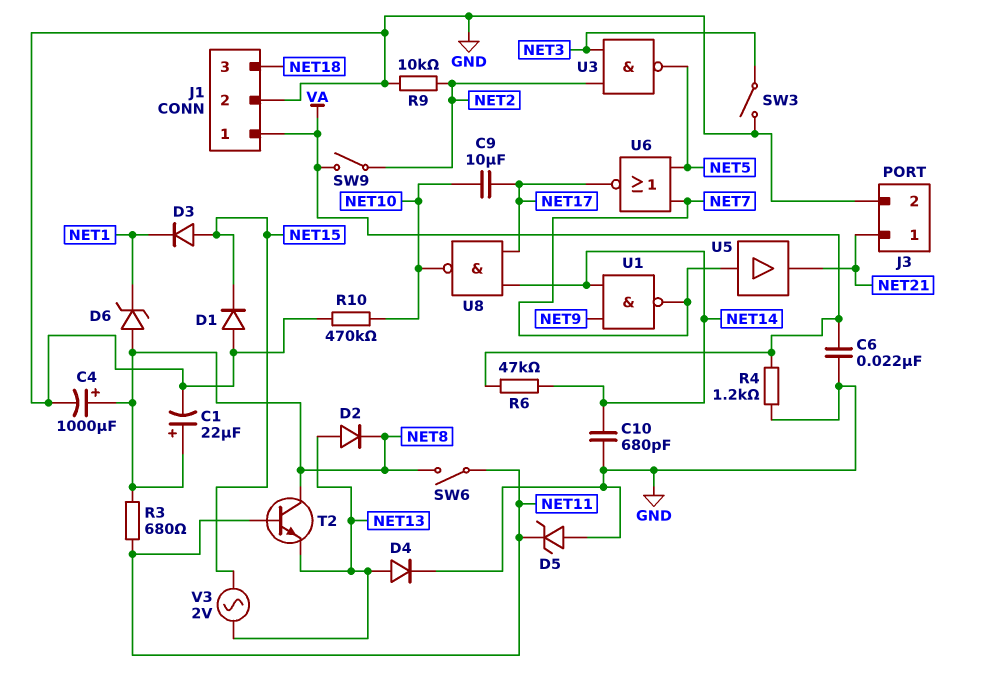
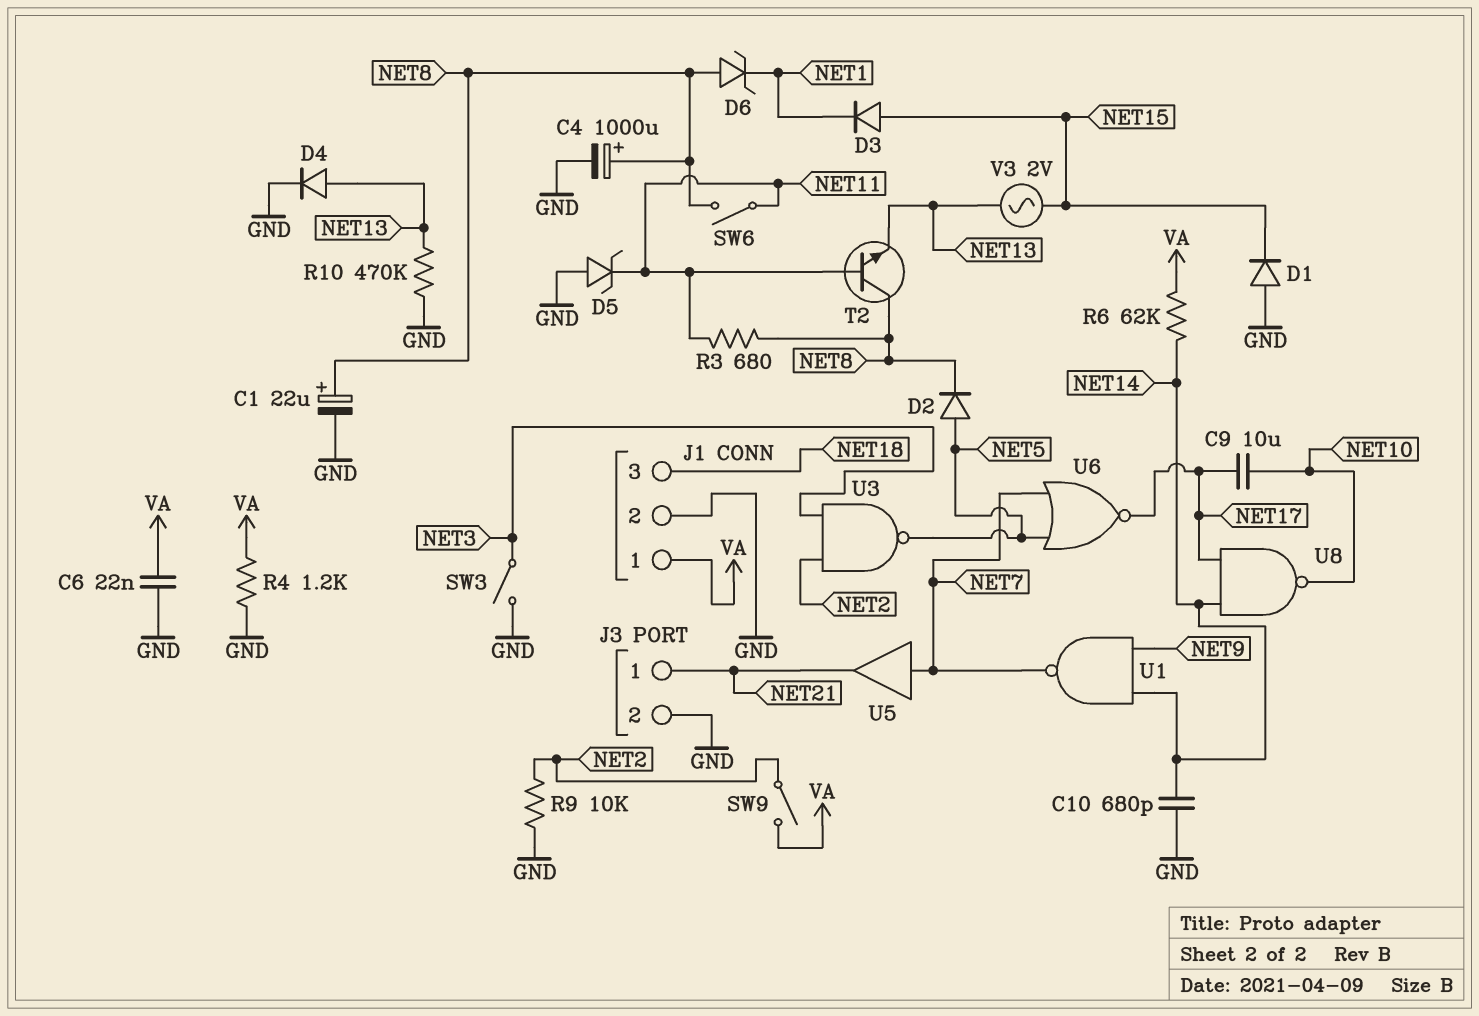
D2: diode (A NET13, K NET8) -> diode (A NET5, K NET8)
R6: 47k (NET14, VA) -> 62k (NET14, VA)
R10: 470k (GND, NET10) -> 470k (GND, NET13)

